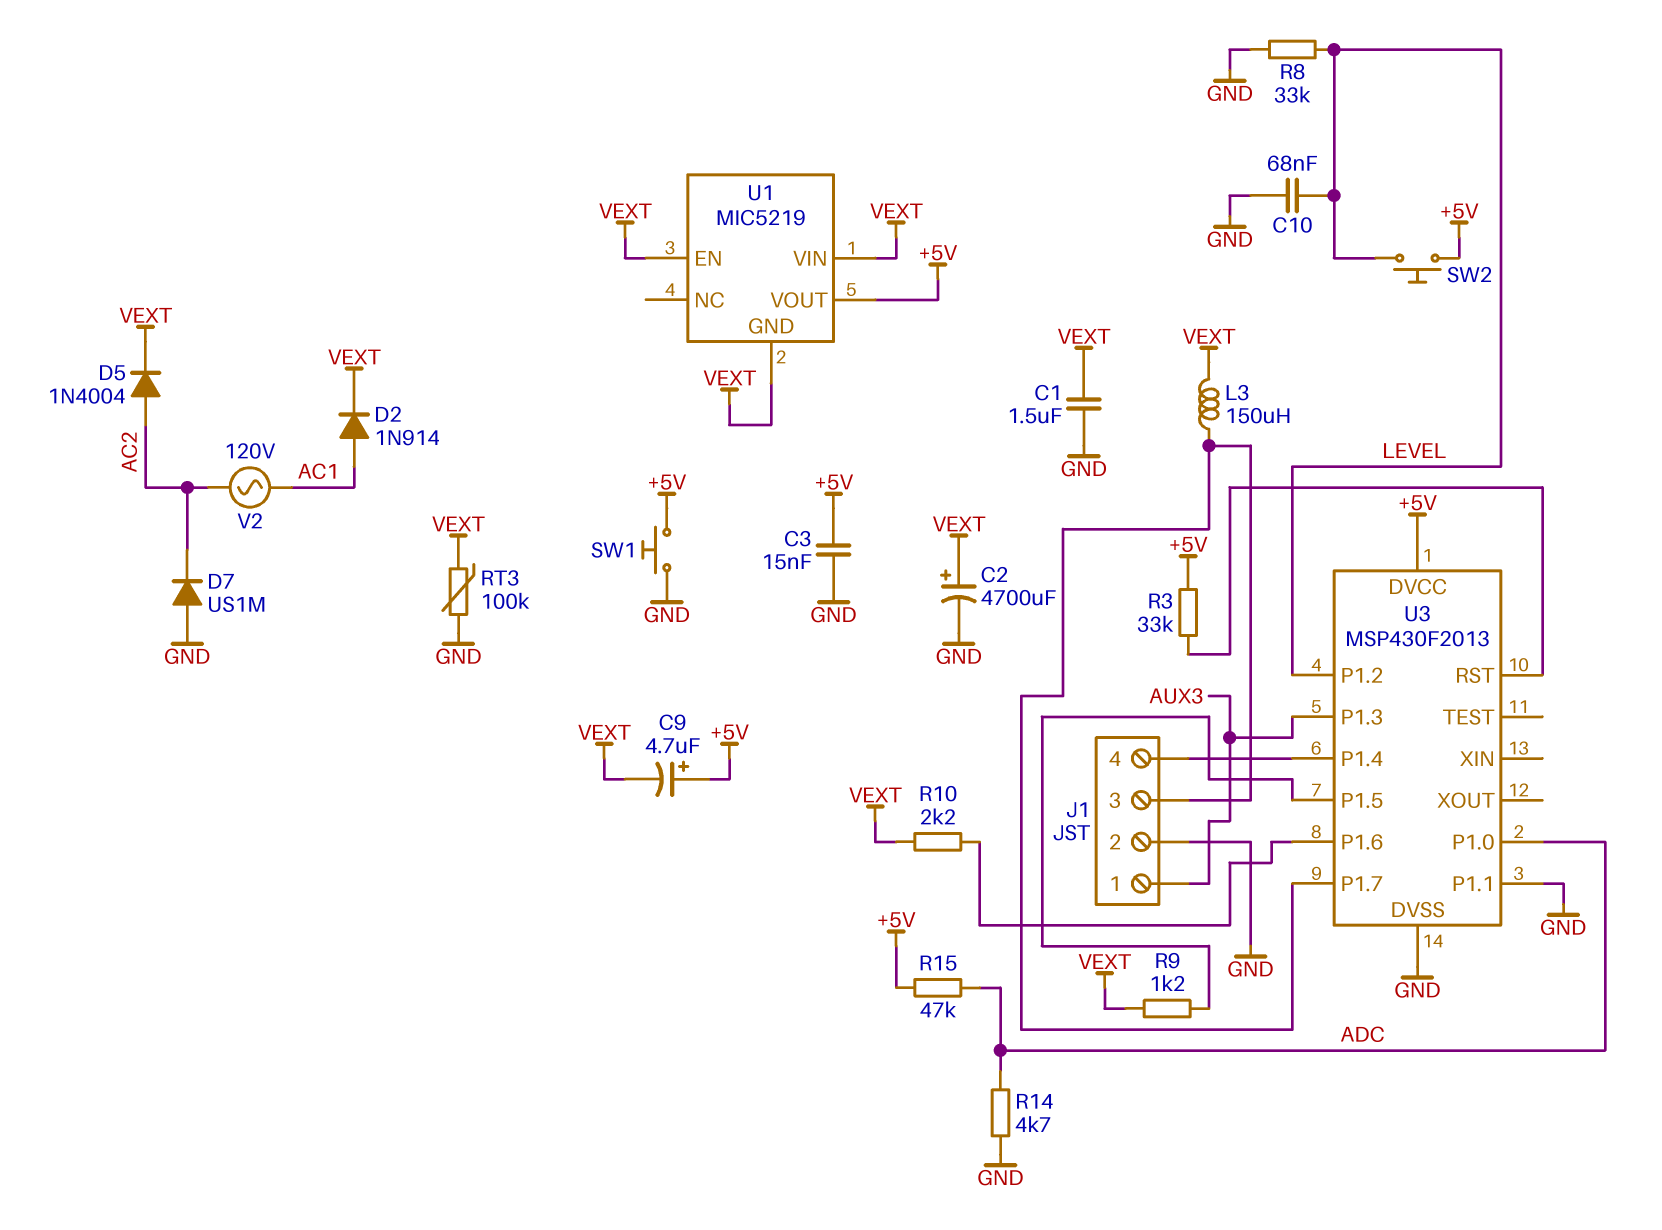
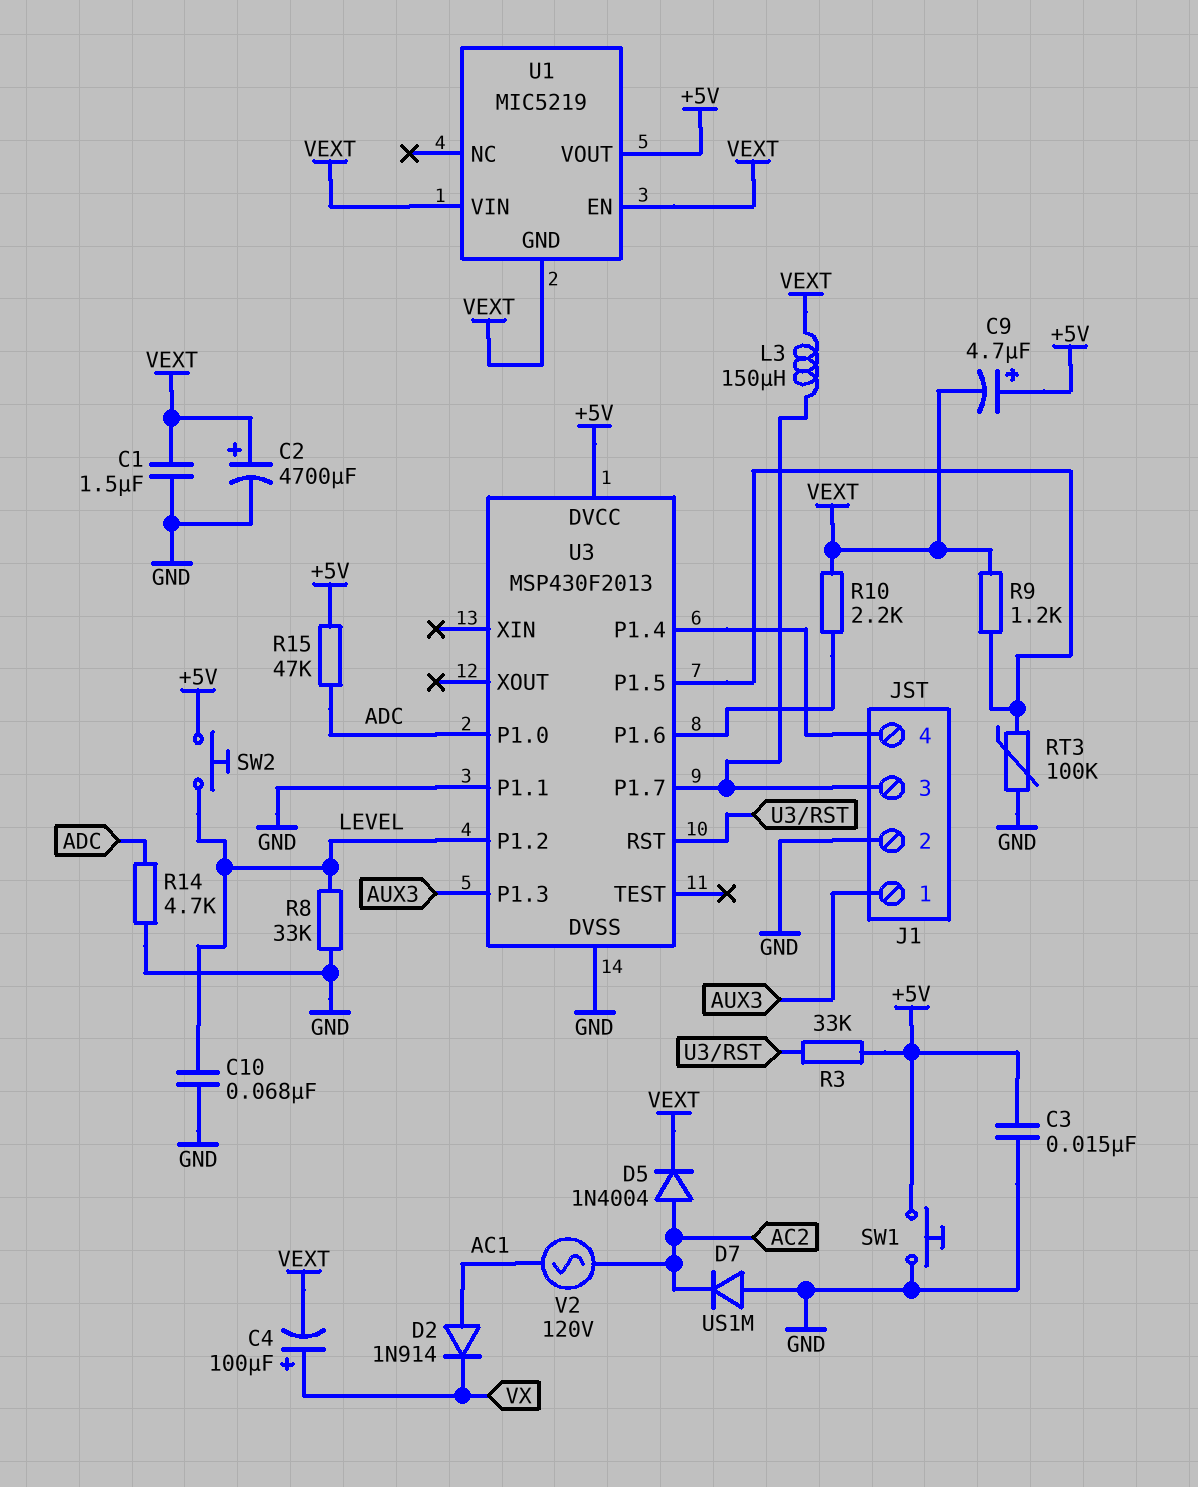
C4: none -> 100uF (plus VX, minus VEXT)
D2: diode 1N914 (A AC1, K VEXT) -> diode 1N914 (A AC1, K VX)
RT3: 100k (GND, VEXT) -> 100k (GND, U3/P1.5)

